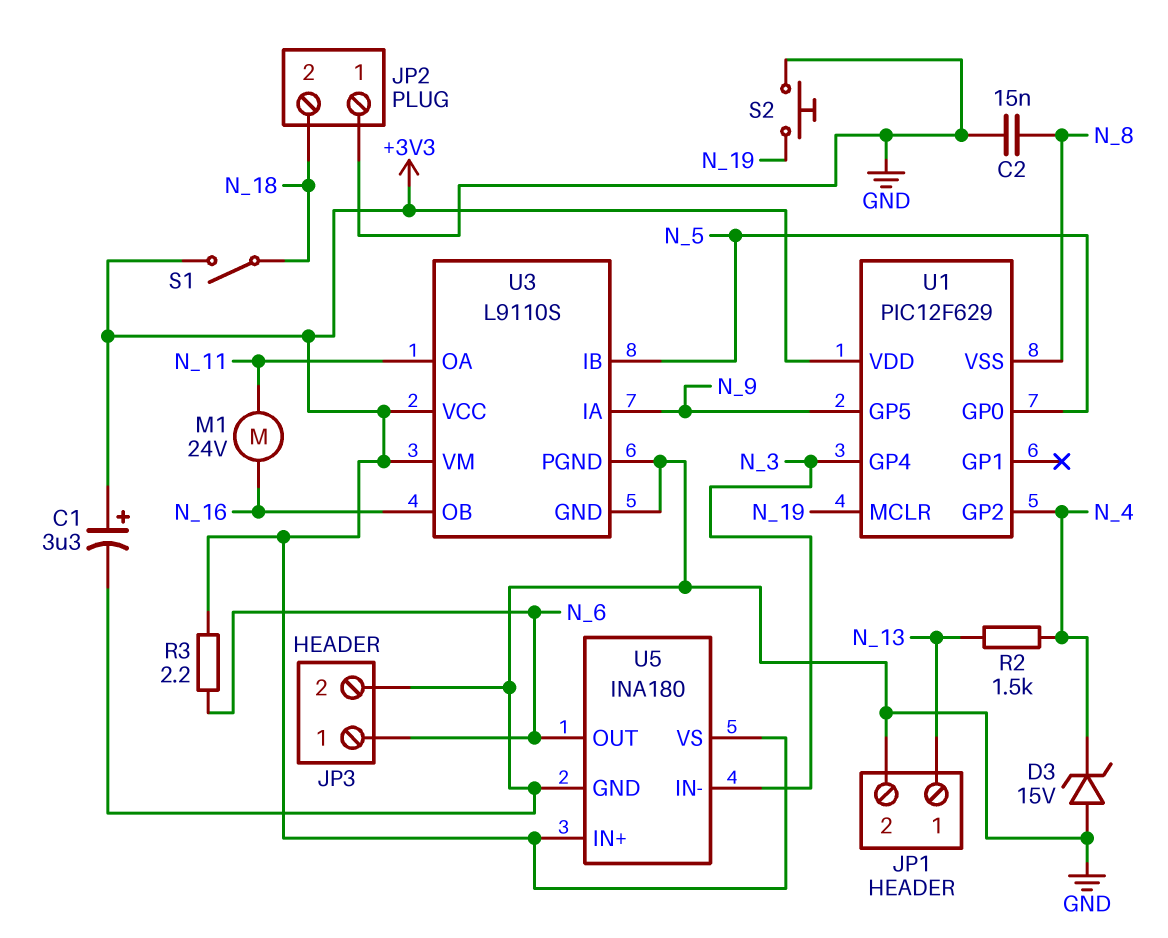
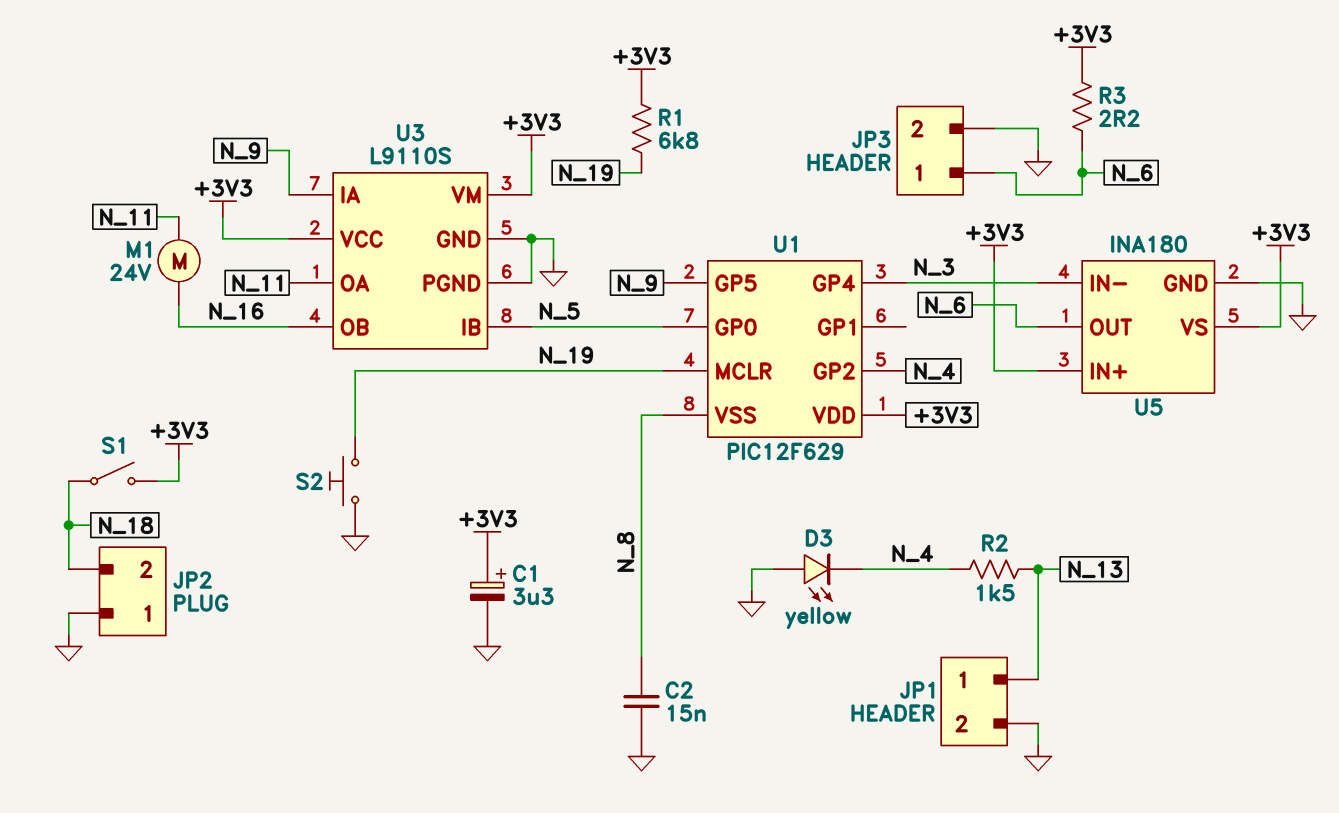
D3: zener 15V (A GND, K N_4) -> LED yellow (A GND, K N_4)
R1: none -> 6.8k (+3V3, N_19)

